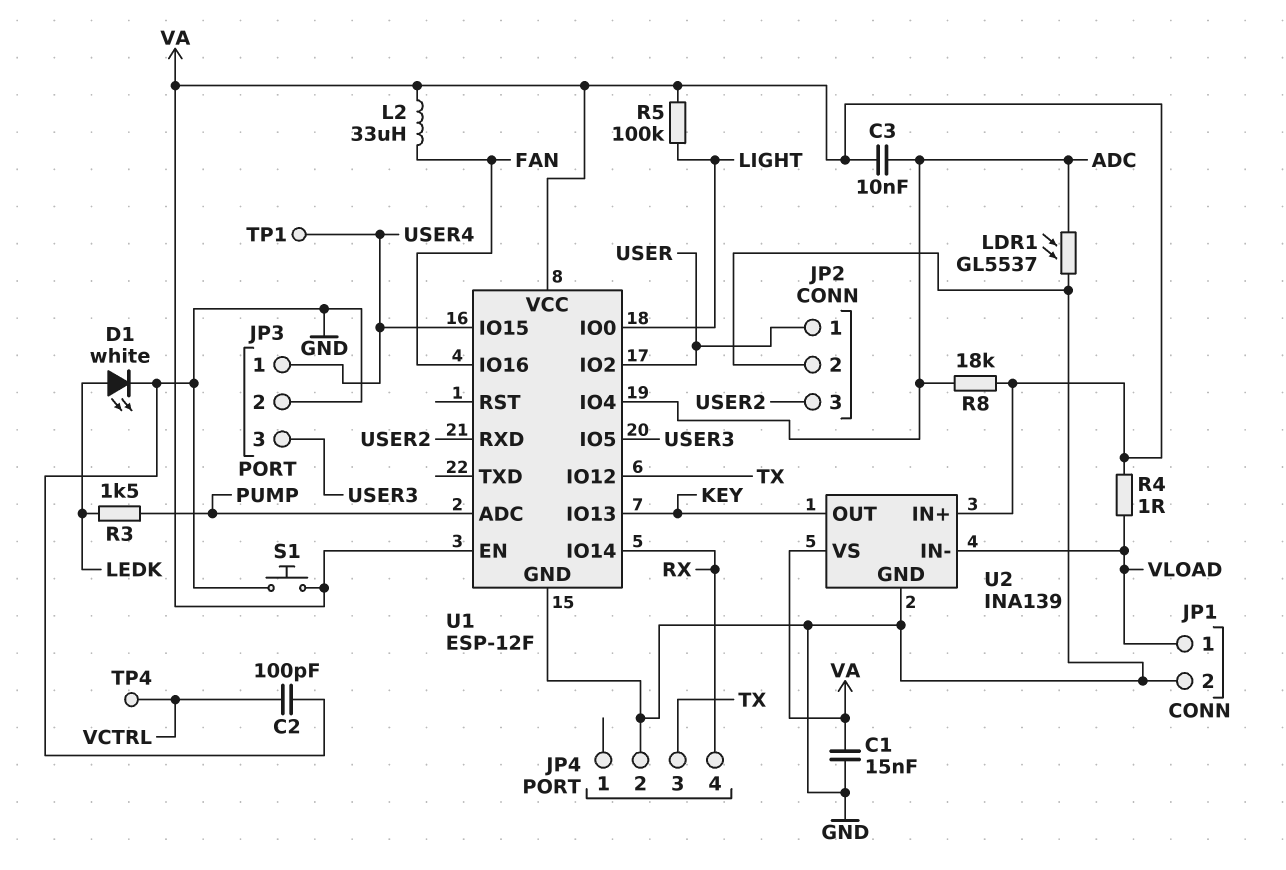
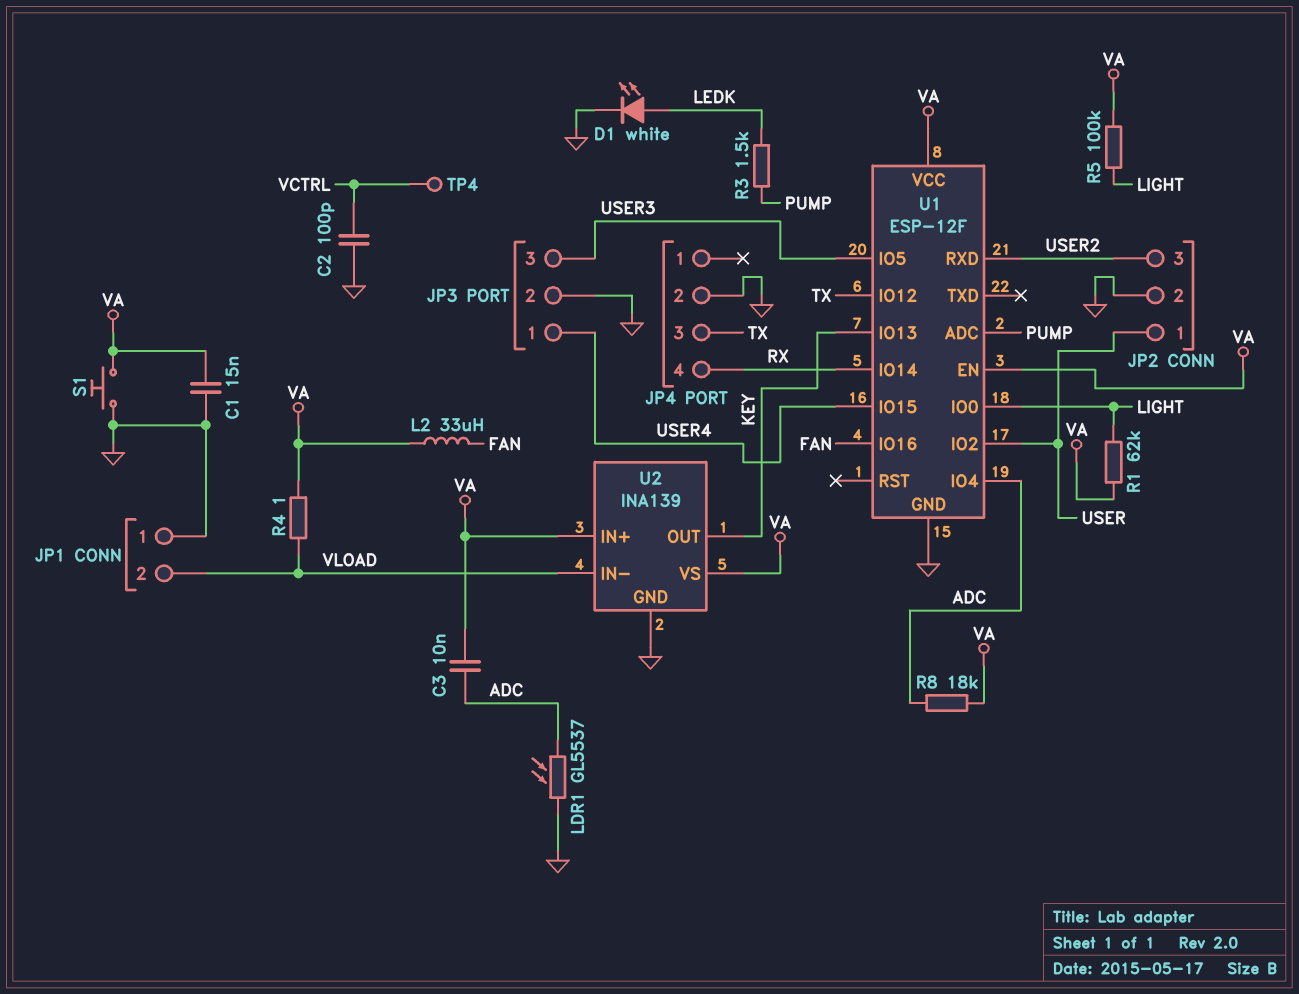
JP1 pin 1: VLOAD -> GND
JP1 pin 2: GND -> VLOAD
R1: none -> 62k (LIGHT, VA)
TP1: test point (USER4) -> none

